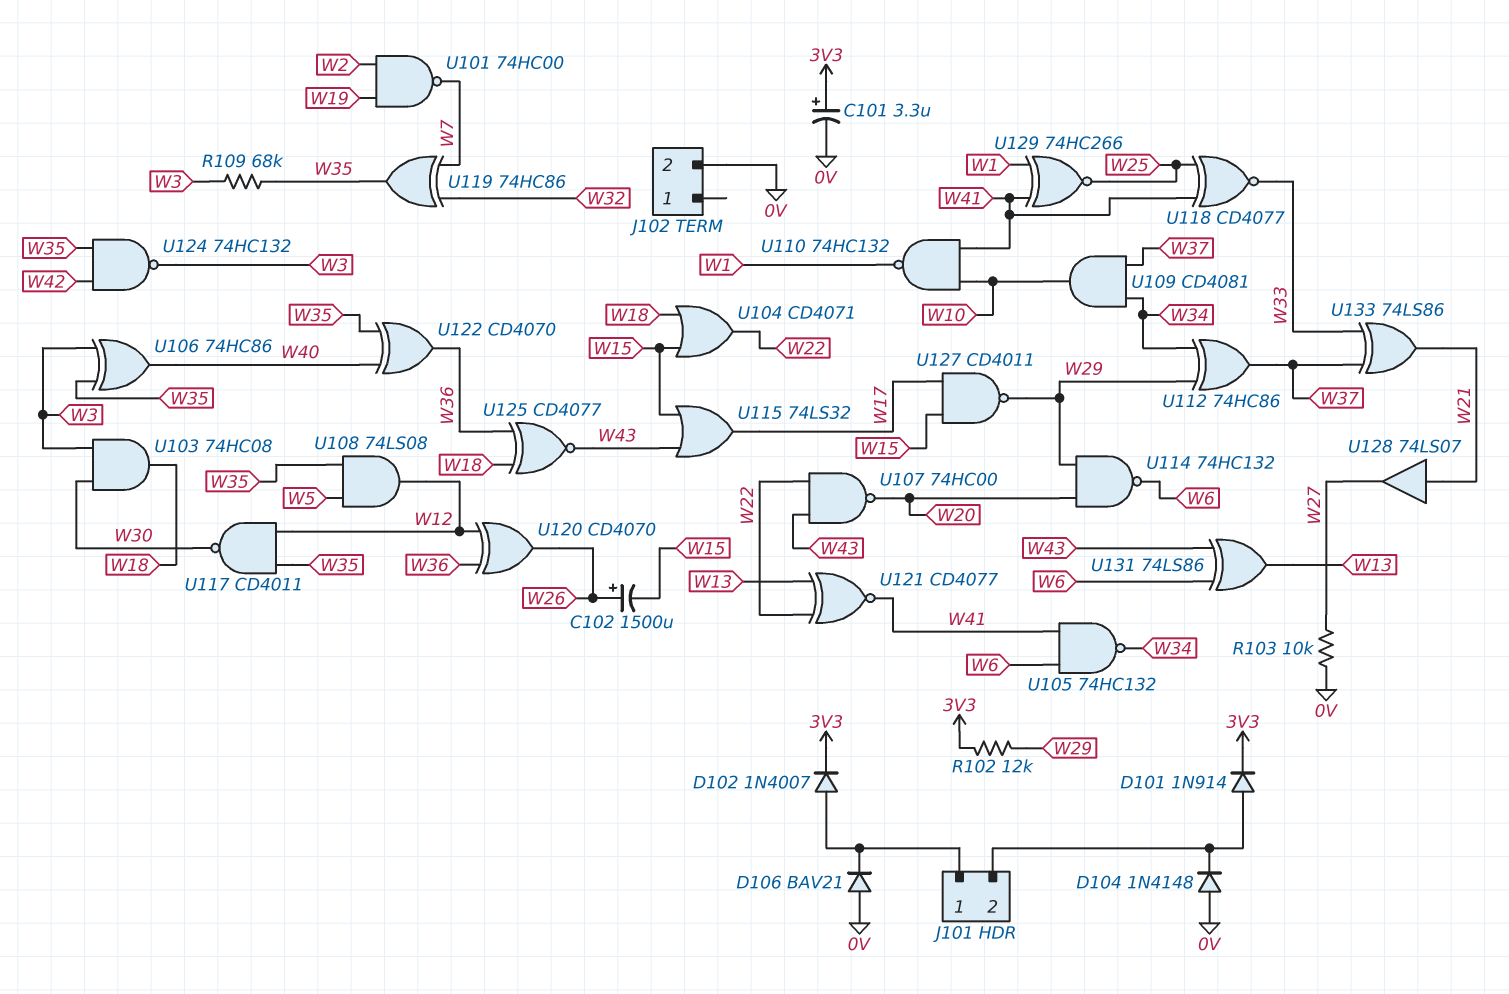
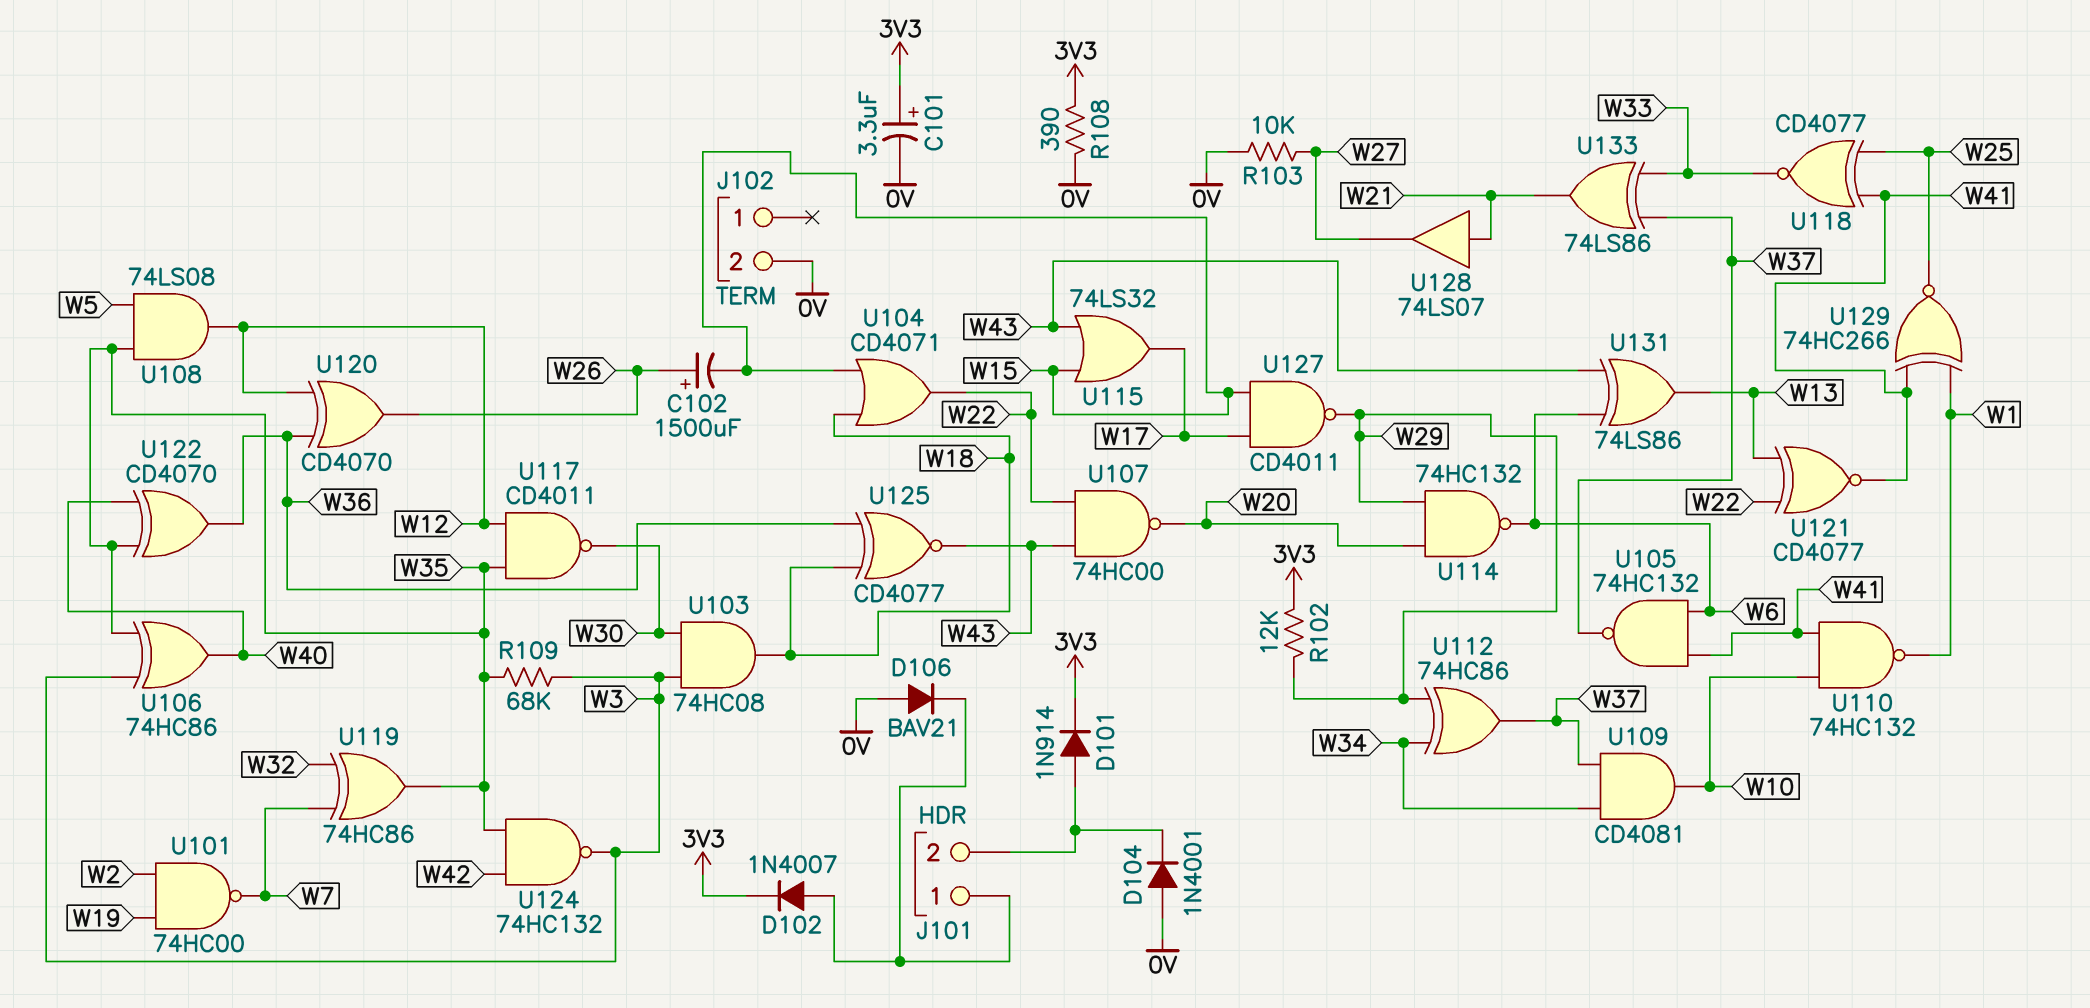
D104: diode 1N4148 (A 0V, K J101/2) -> diode 1N4001 (A 0V, K J101/2)
R108: none -> 390 (0V, 3V3)
U105: NAND 74HC132 (in W6, in W41, out W34) -> NAND 74HC132 (in W6, in W41, out W37)

